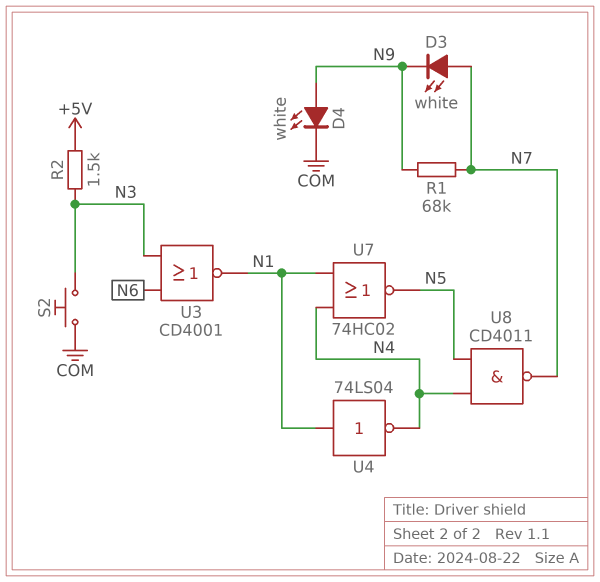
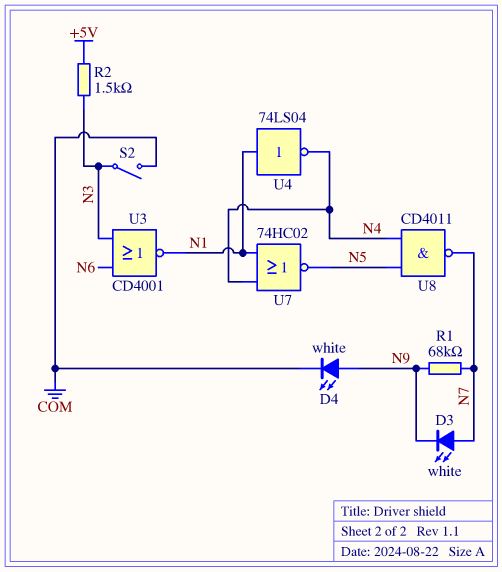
S2: button (COM, N3) -> switch (COM, N3)

